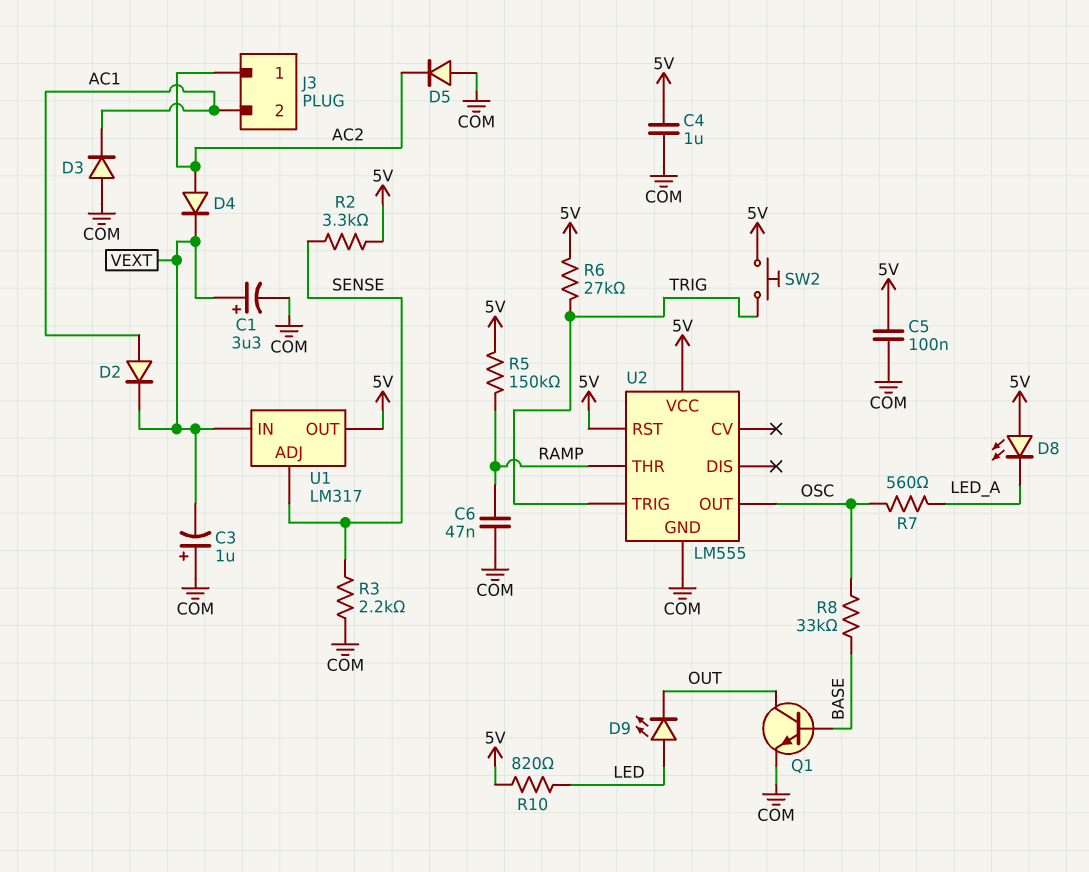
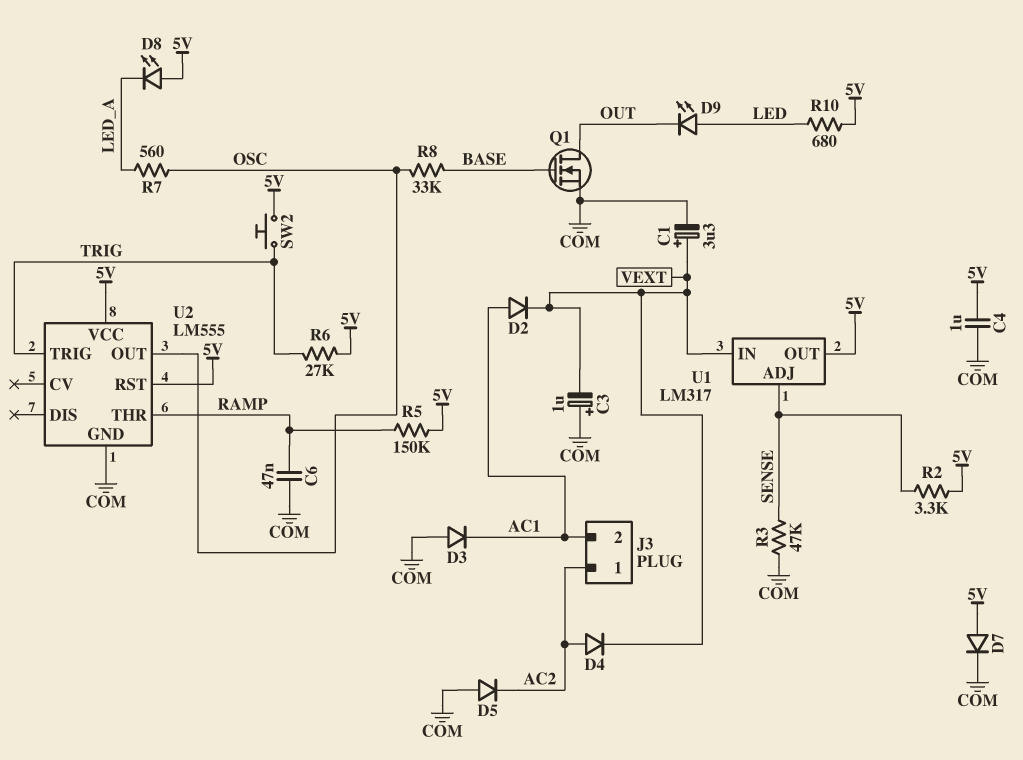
C5: 100nF (5V, COM) -> none
D7: none -> diode (A 5V, K COM)
Q1: NPN (B BASE, C OUT, E COM) -> NMOS (G BASE, D OUT, S COM)
R3: 2.2k (COM, SENSE) -> 47k (COM, SENSE)
R10: 820 (5V, LED) -> 680 (5V, LED)

